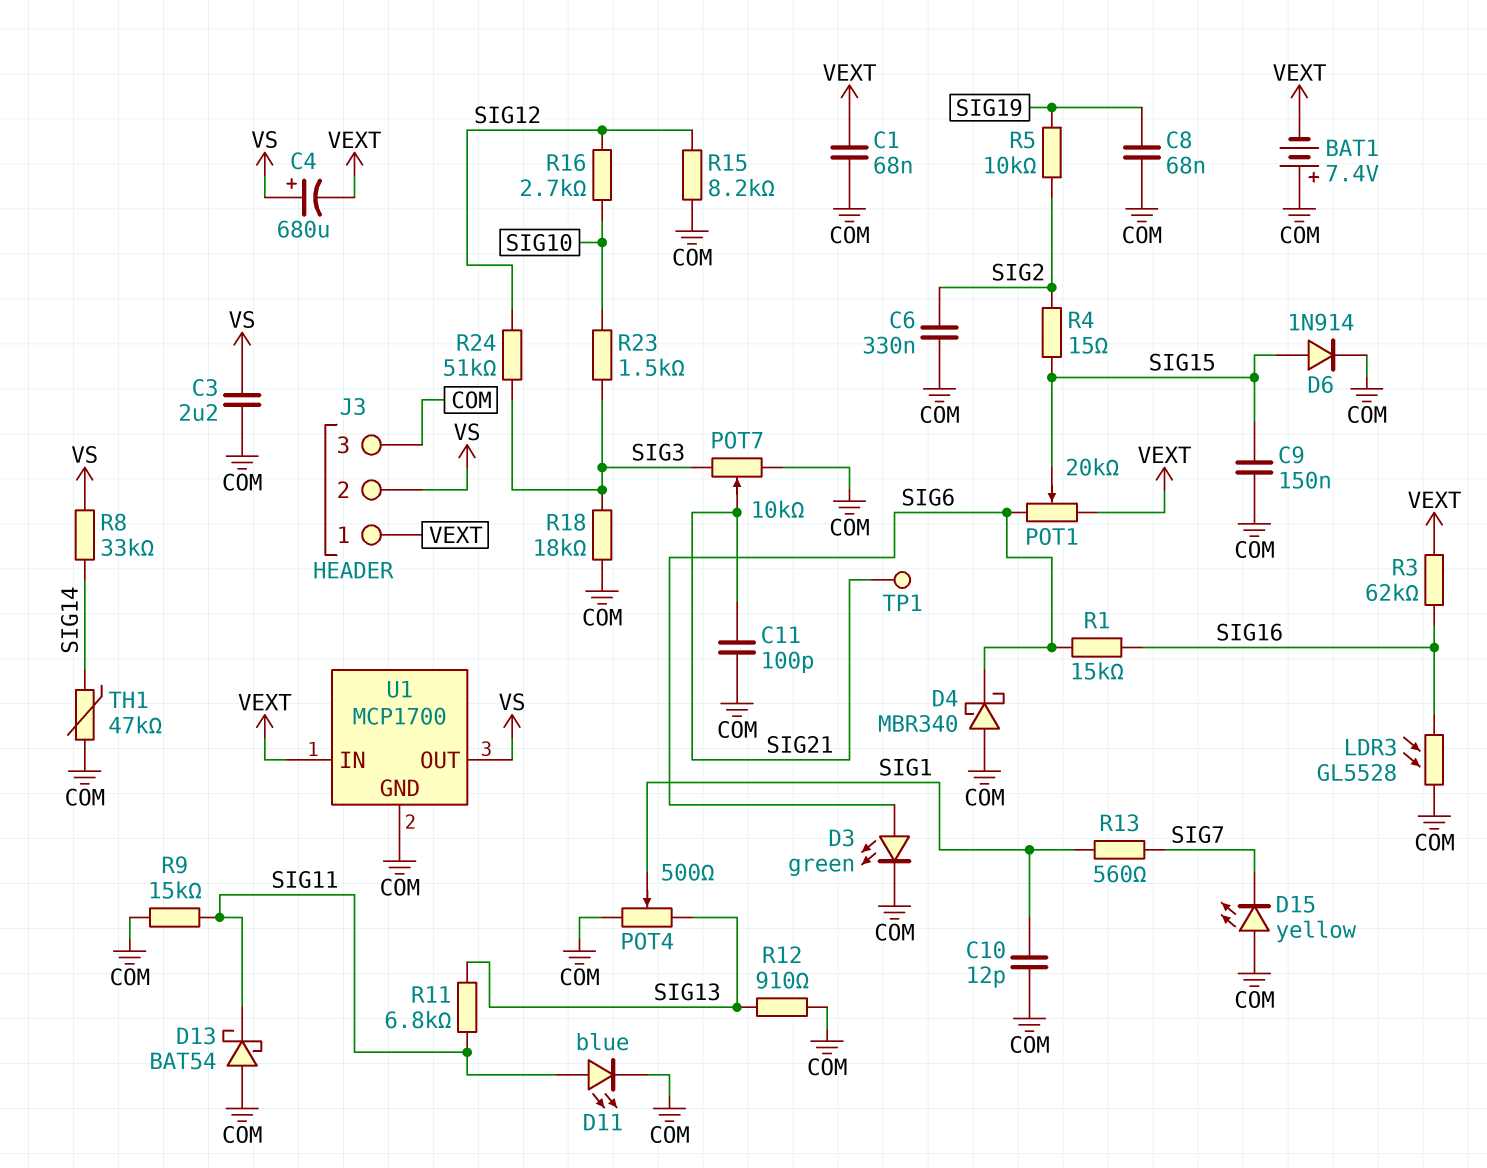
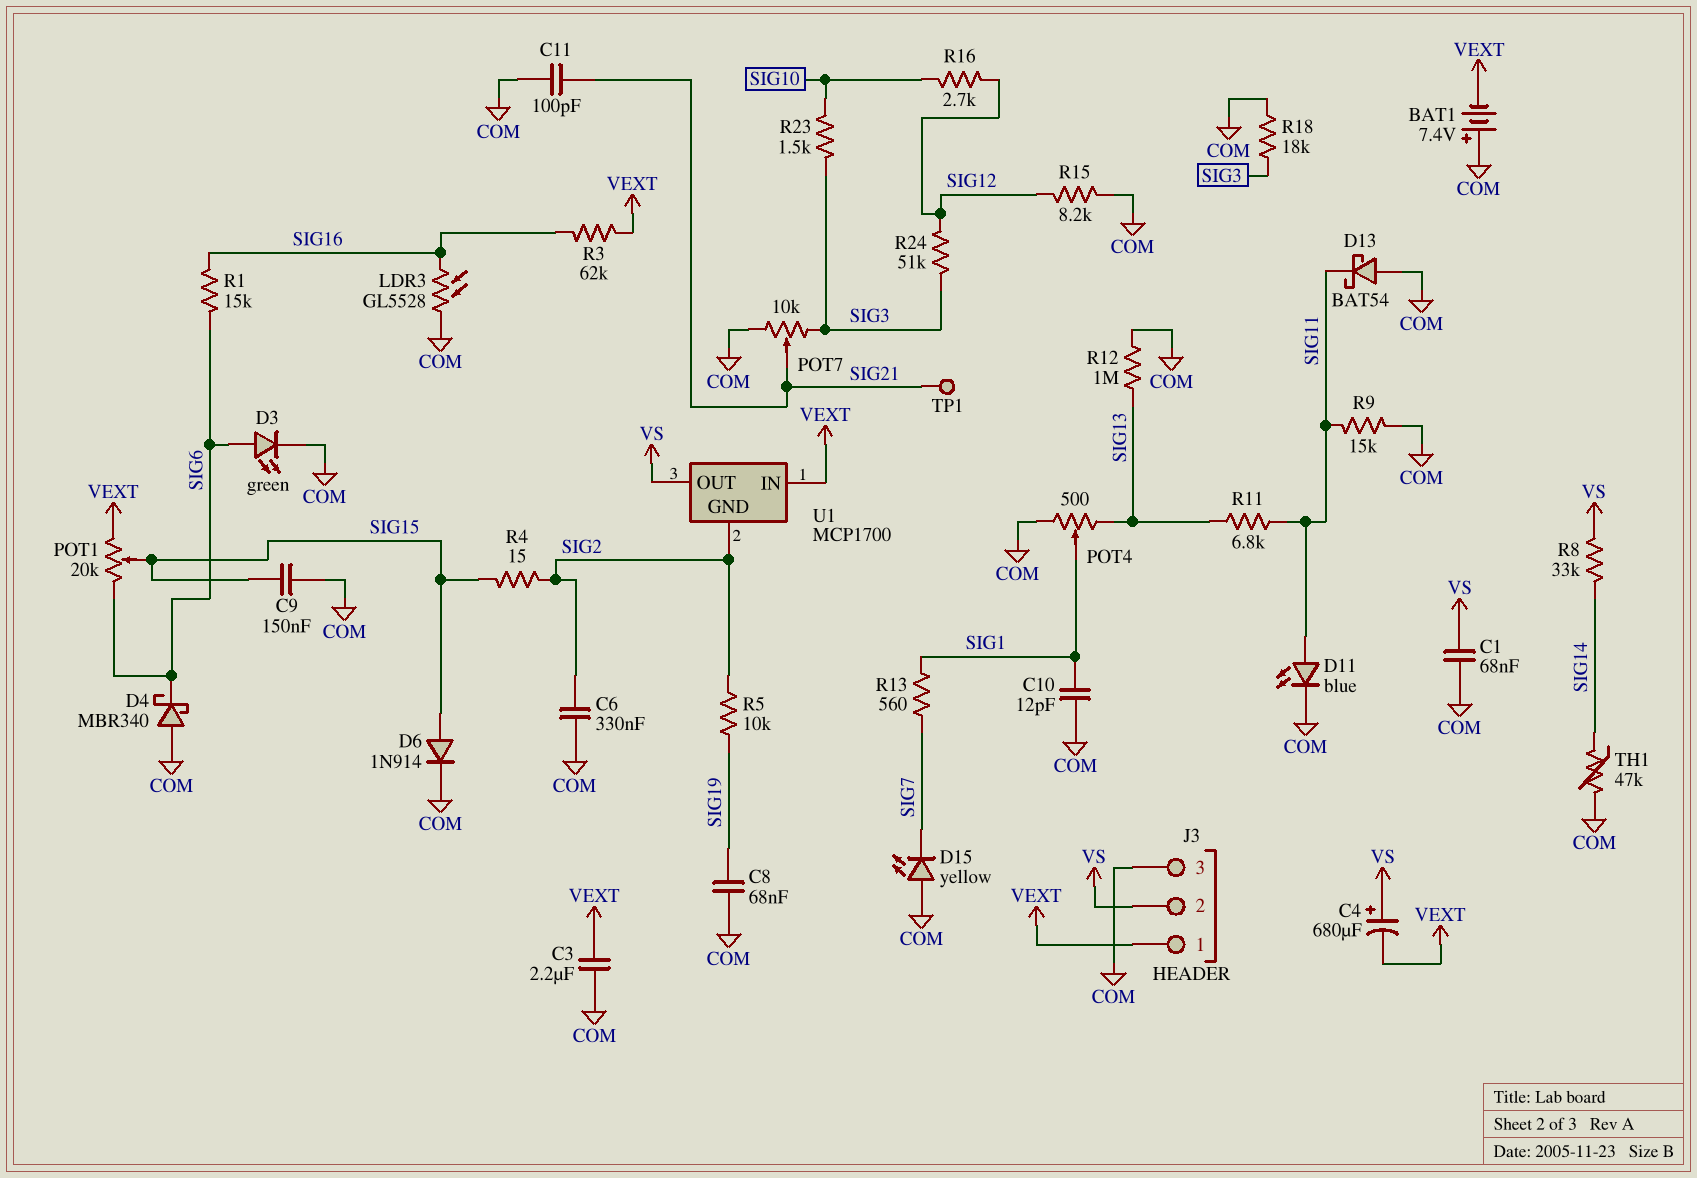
C1: 68nF (COM, VEXT) -> 68nF (COM, VS)
C3: 2.2uF (COM, VS) -> 2.2uF (COM, VEXT)
R12: 910 (COM, SIG13) -> 1M (COM, SIG13)
U1 pin GND: COM -> SIG2

